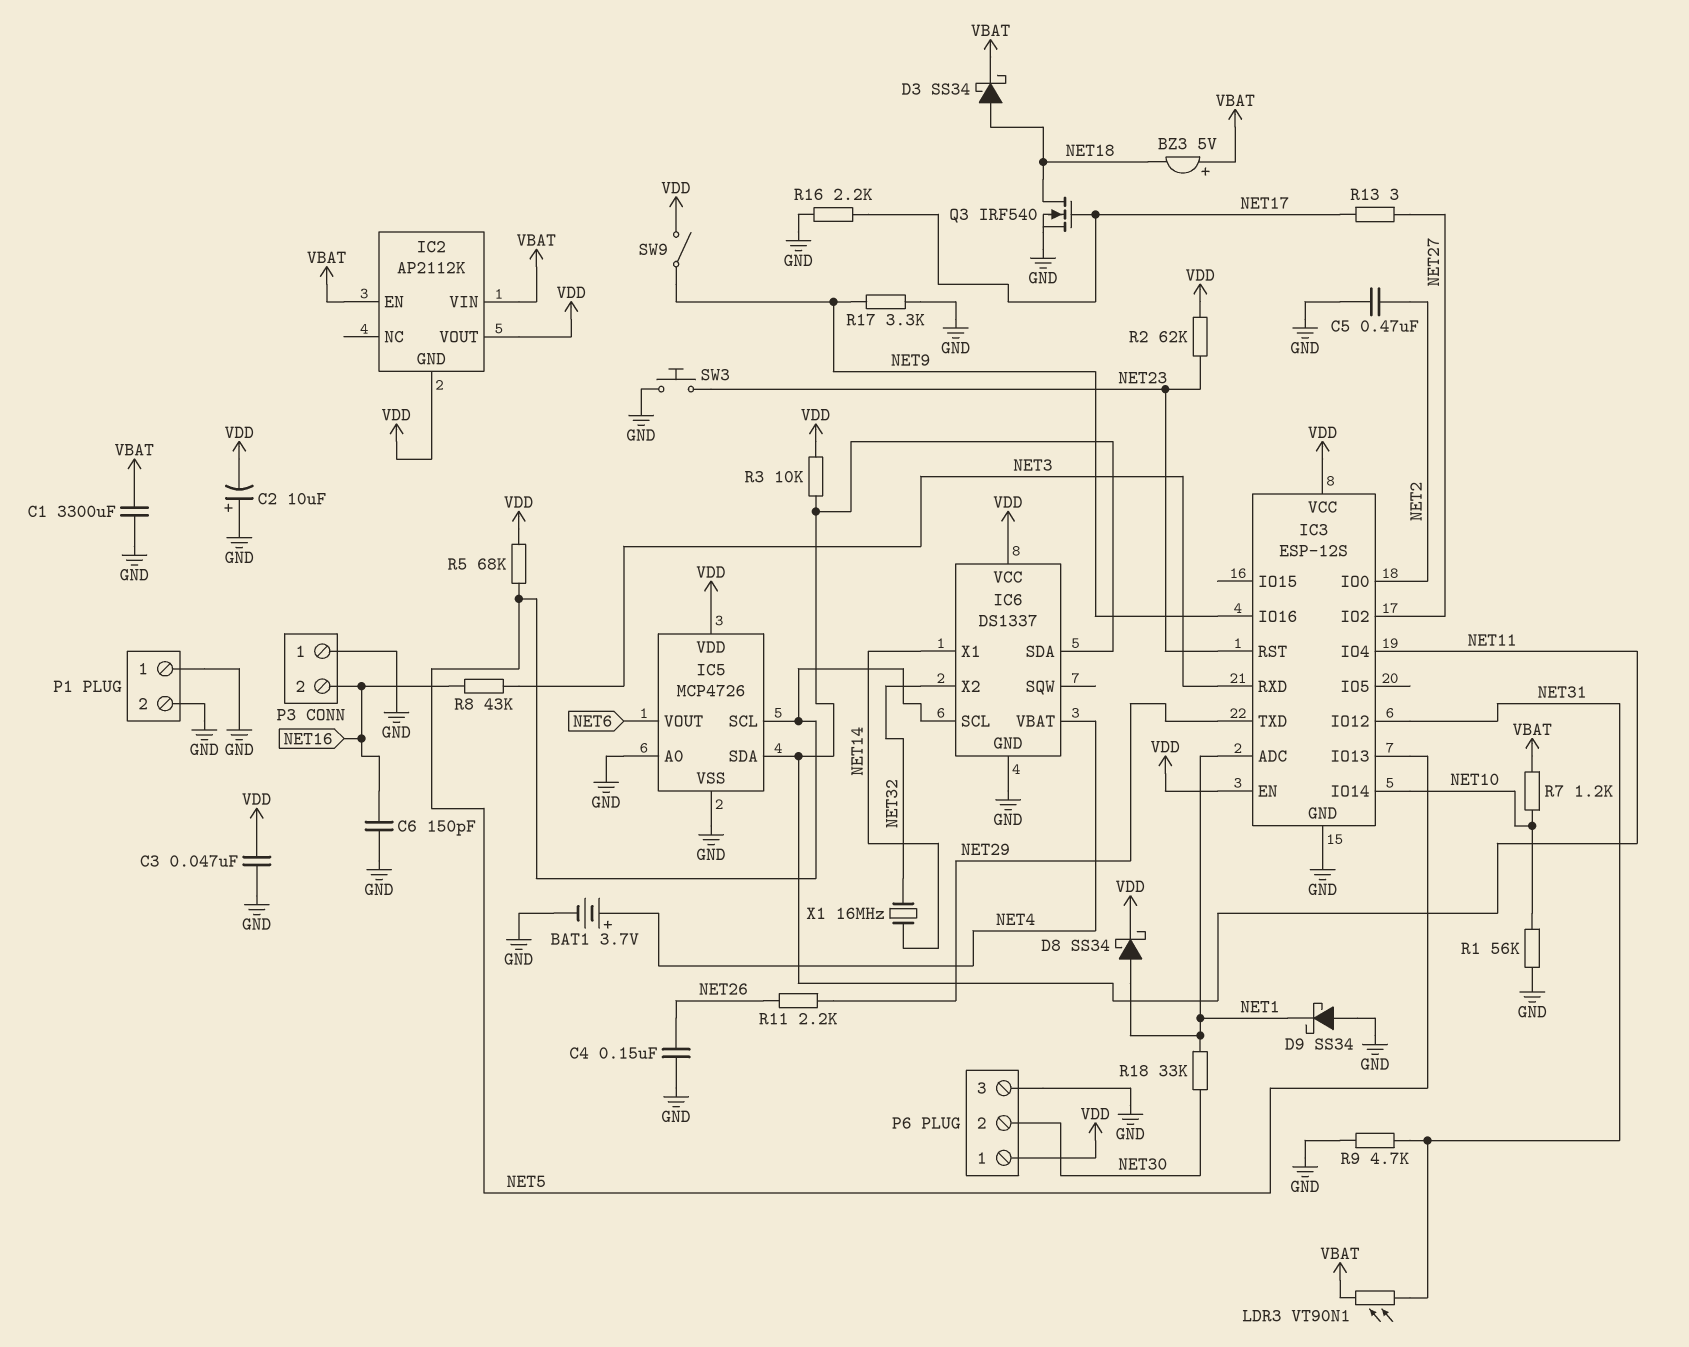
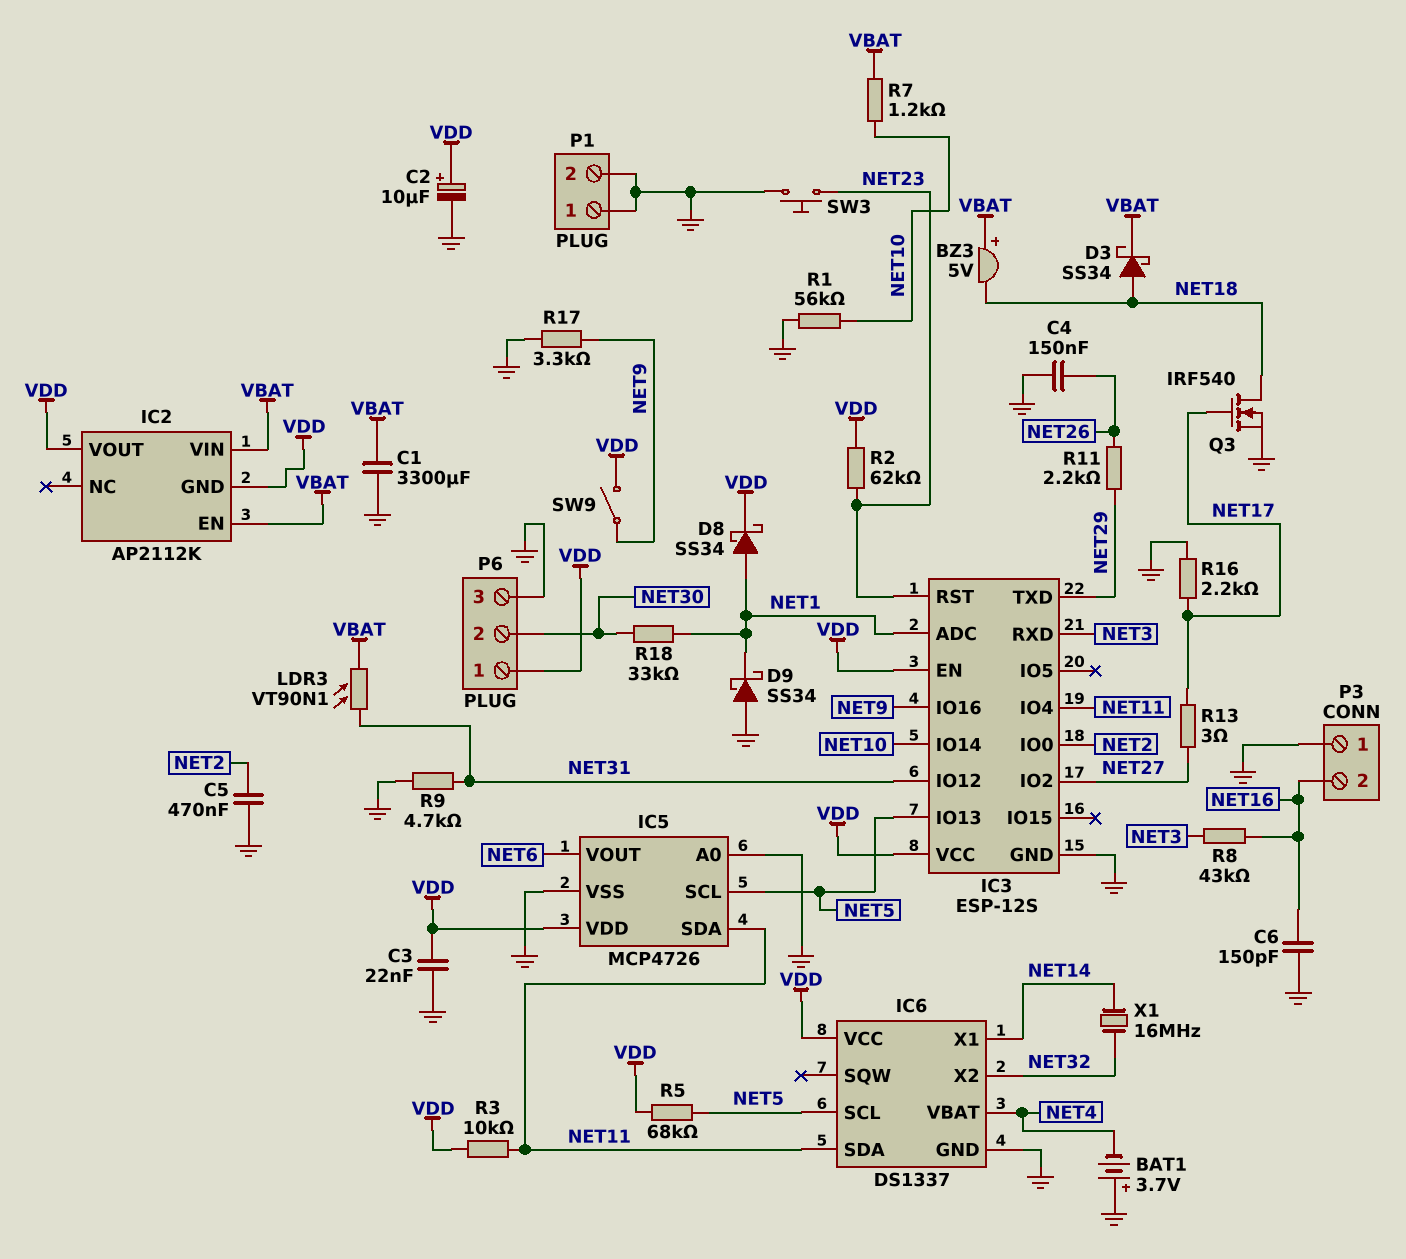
BAT1: 3.7V (plus NET4, minus GND) -> 3.7V (plus GND, minus NET4)
C2: 10uF (plus GND, minus VDD) -> 10uF (plus VDD, minus GND)
C3: 47nF (GND, VDD) -> 22nF (GND, VDD)

